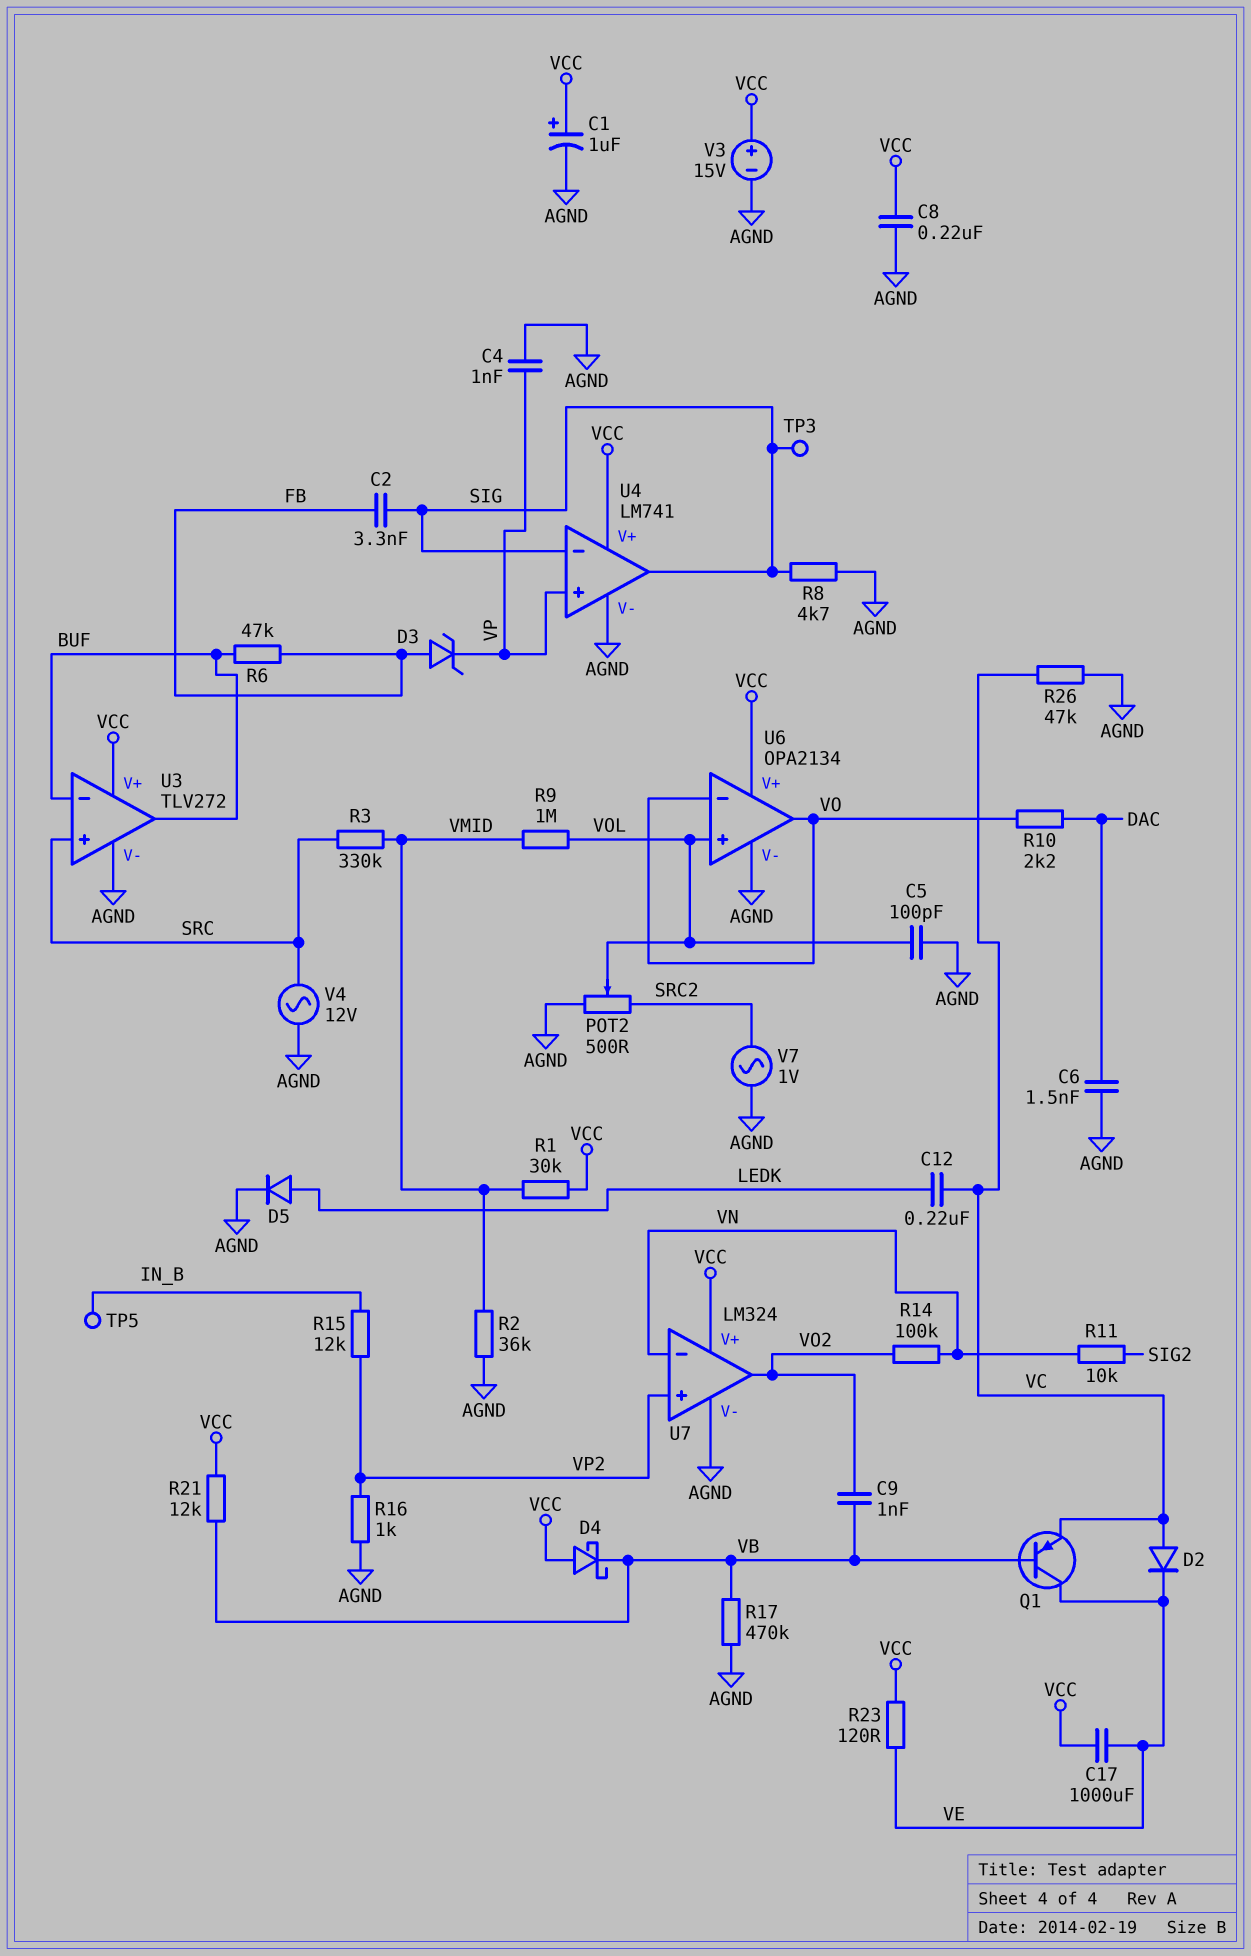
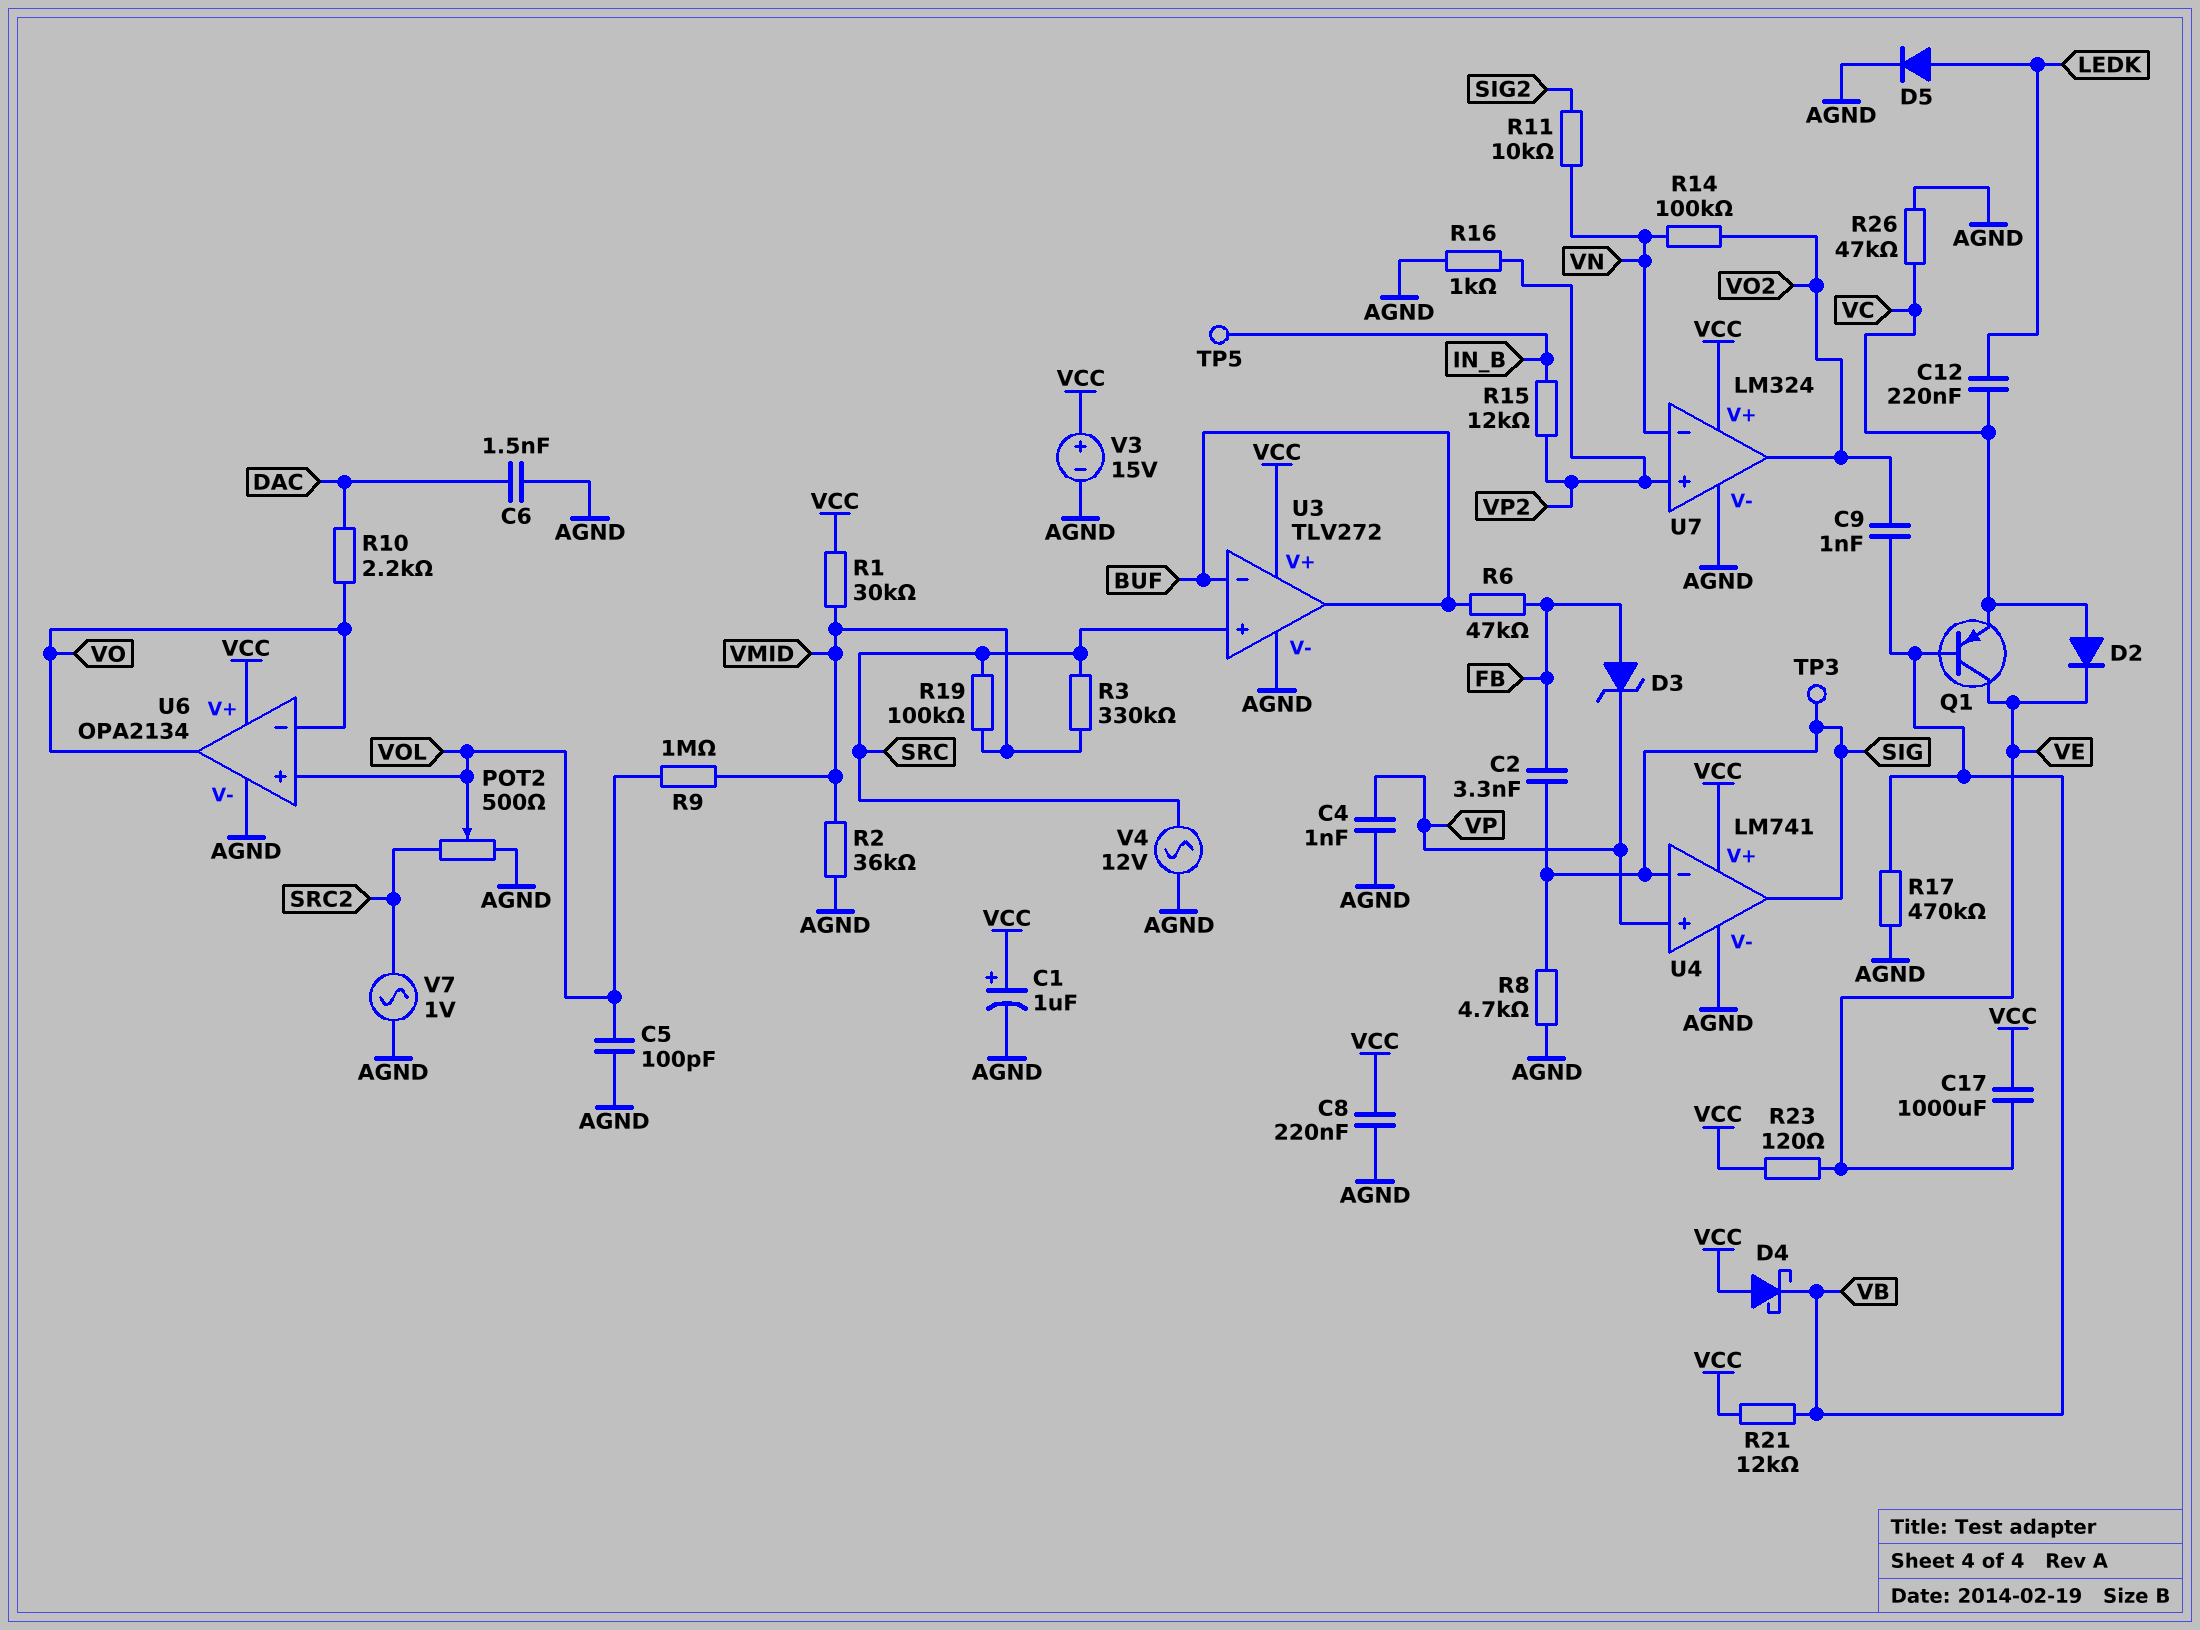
R19: none -> 100k (SRC, VMID)

